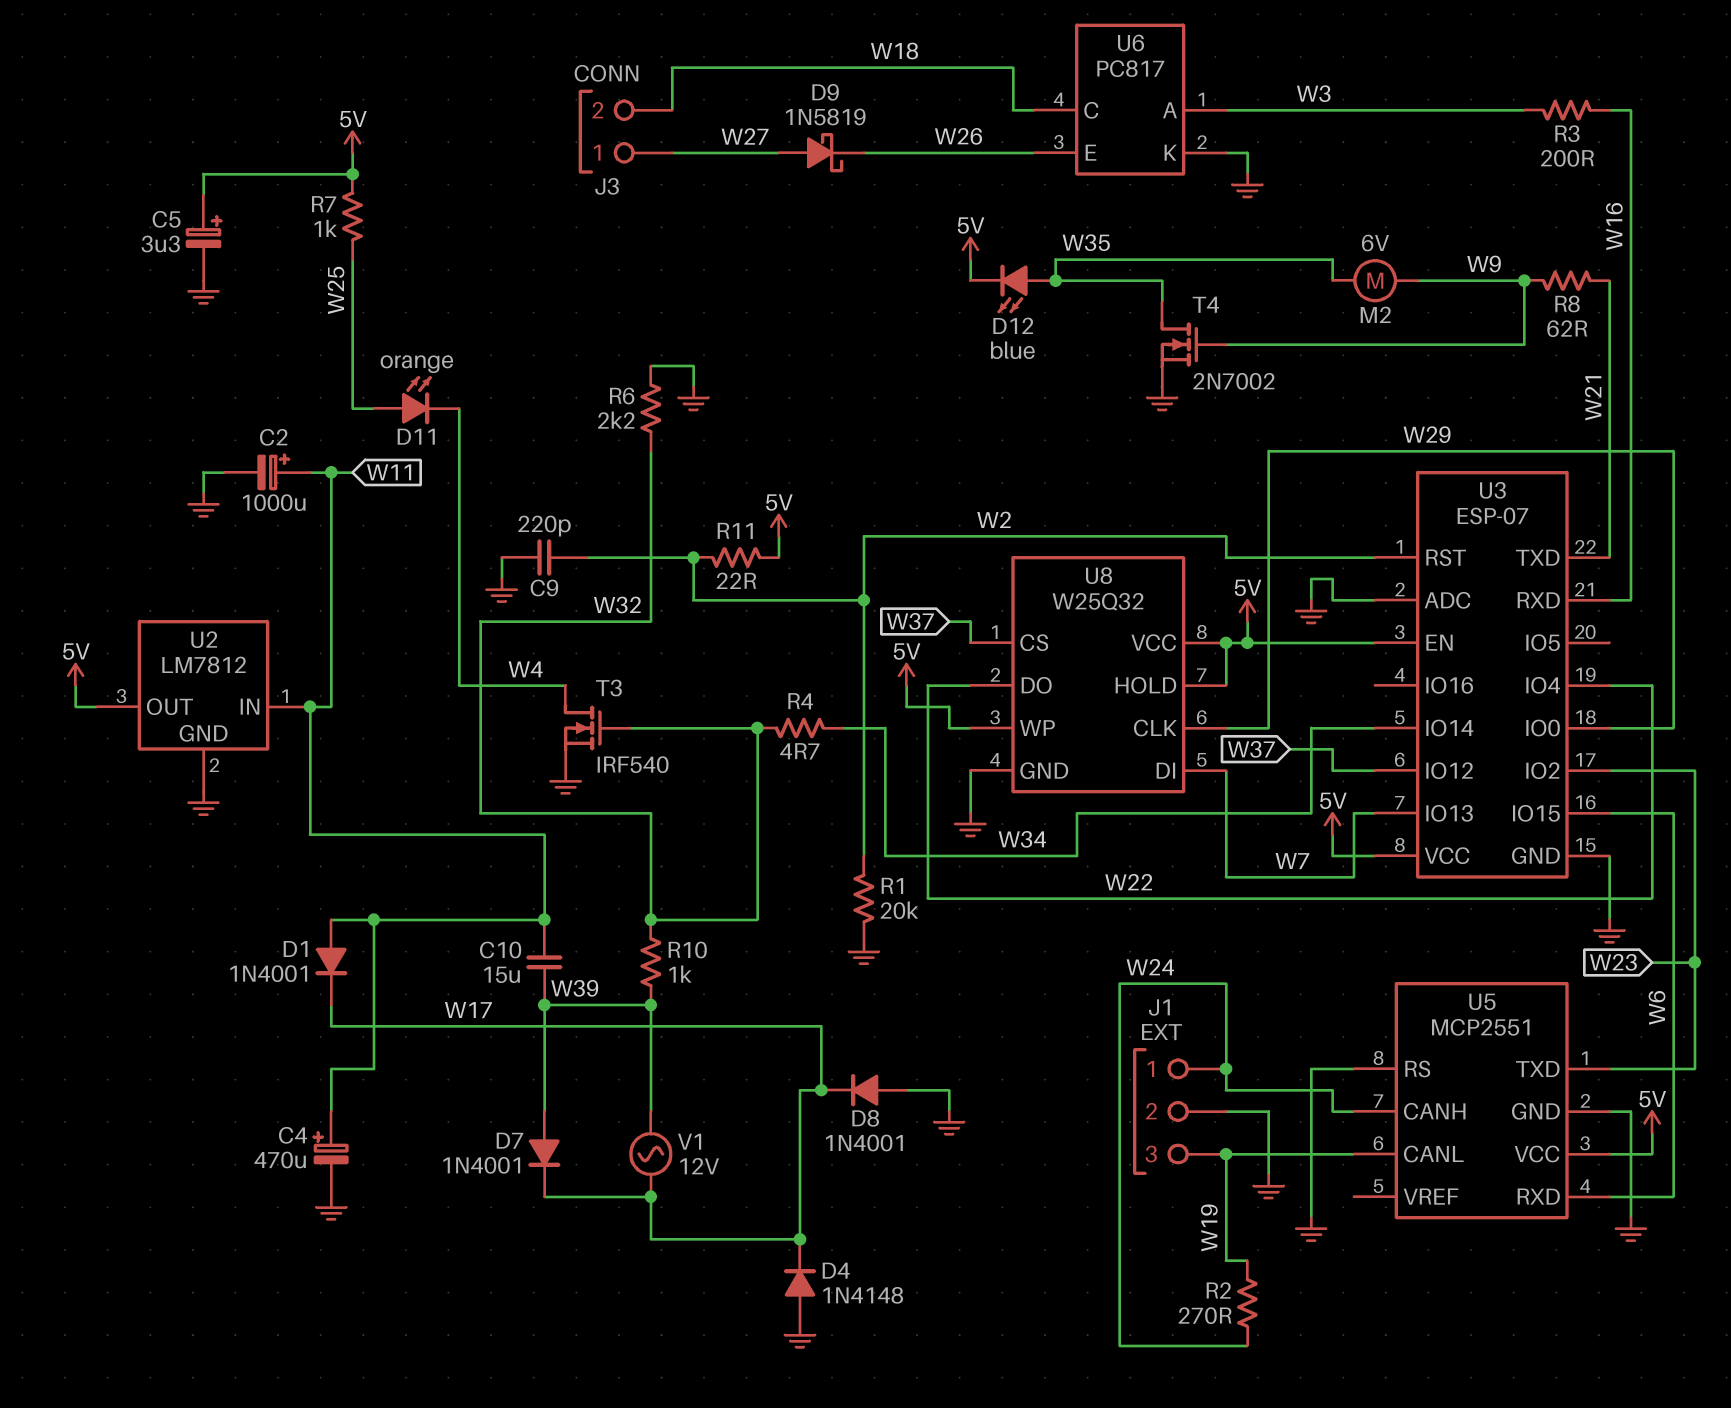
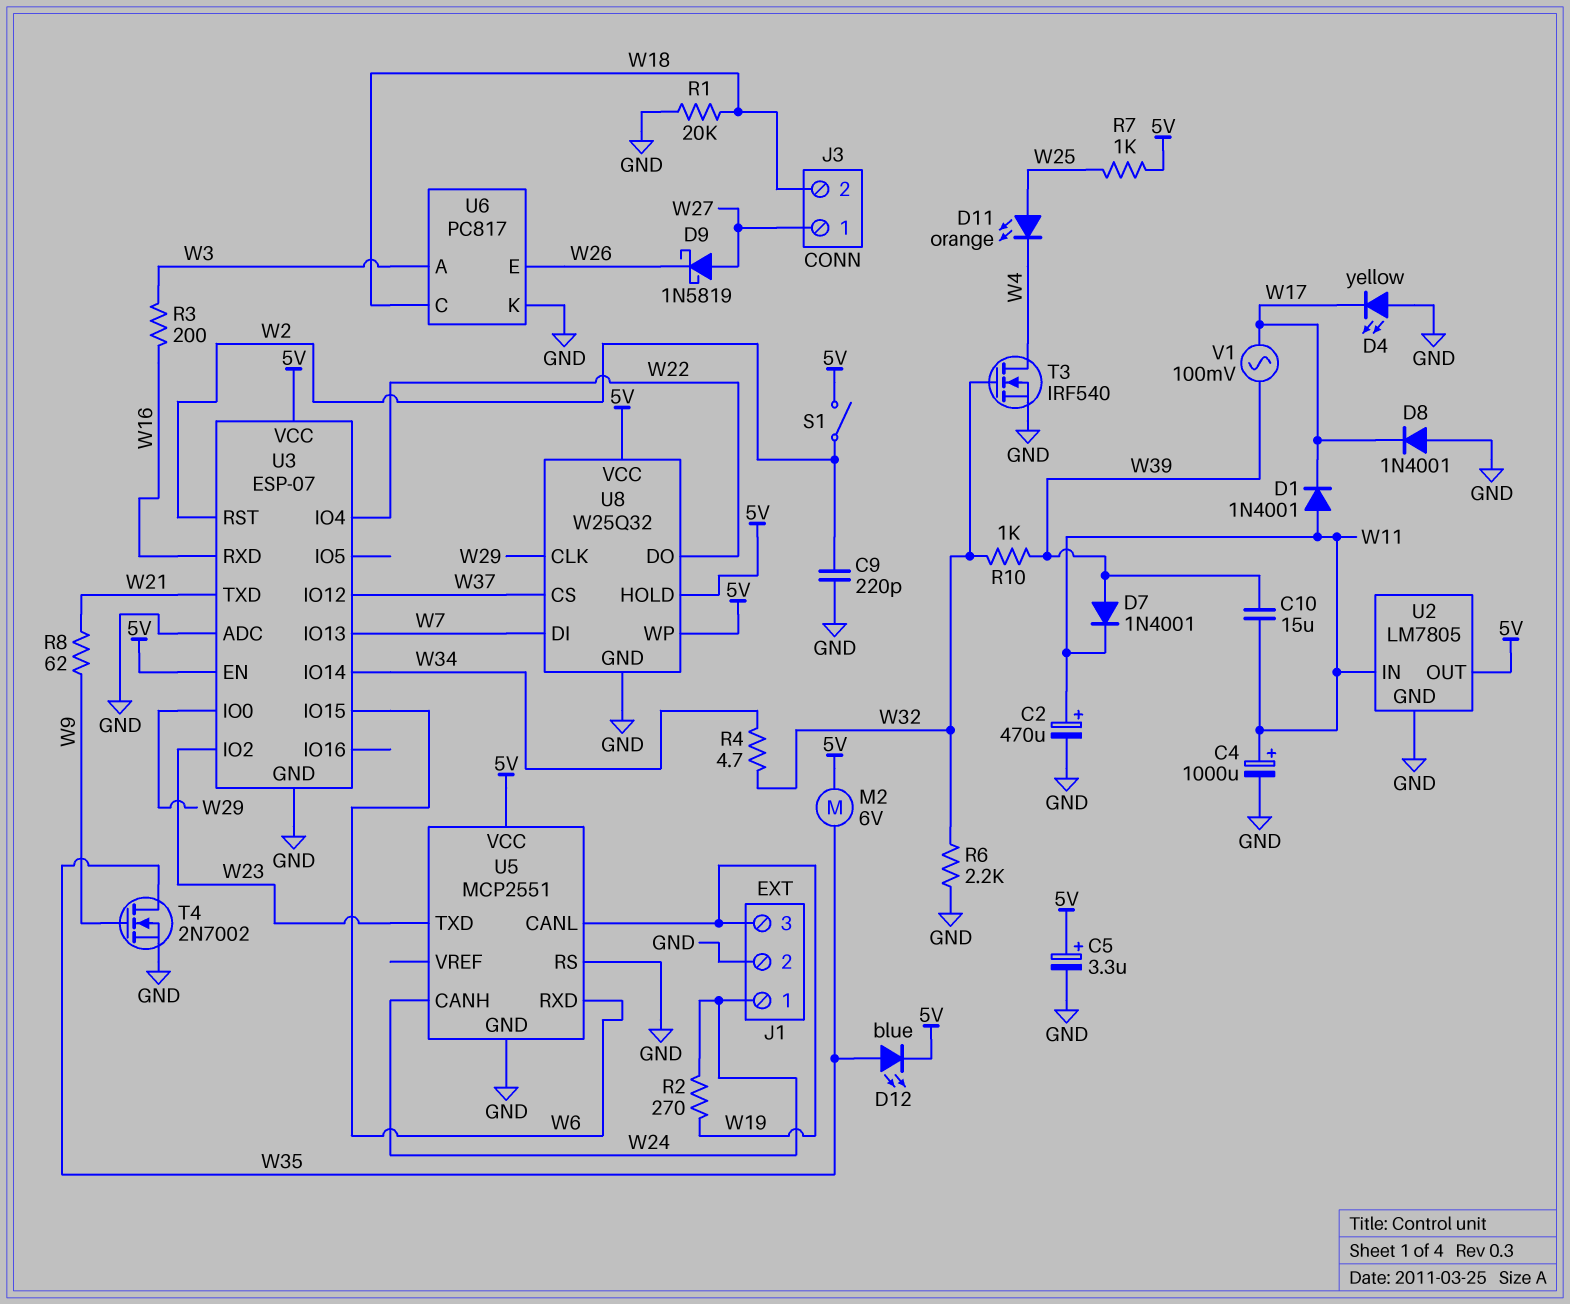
C2: 1000uF (plus W11, minus GND) -> 470uF (plus W11, minus GND)
C4: 470uF (plus W11, minus GND) -> 1000uF (plus W11, minus GND)
D4: diode 1N4148 (A GND, K W17) -> LED yellow (A GND, K W17)
D7: diode 1N4001 (A W39, K W17) -> diode 1N4001 (A W39, K W11)
M2: motor 6V (W9, W35) -> motor 6V (5V, W35)
R1: 20k (GND, W2) -> 20k (GND, W18)
R11: 22 (5V, W2) -> none
S1: none -> switch (5V, W2)
U2: LM7812 -> LM7805
V1: AC 12V (W17, W39) -> AC 100mV (W17, W39)

